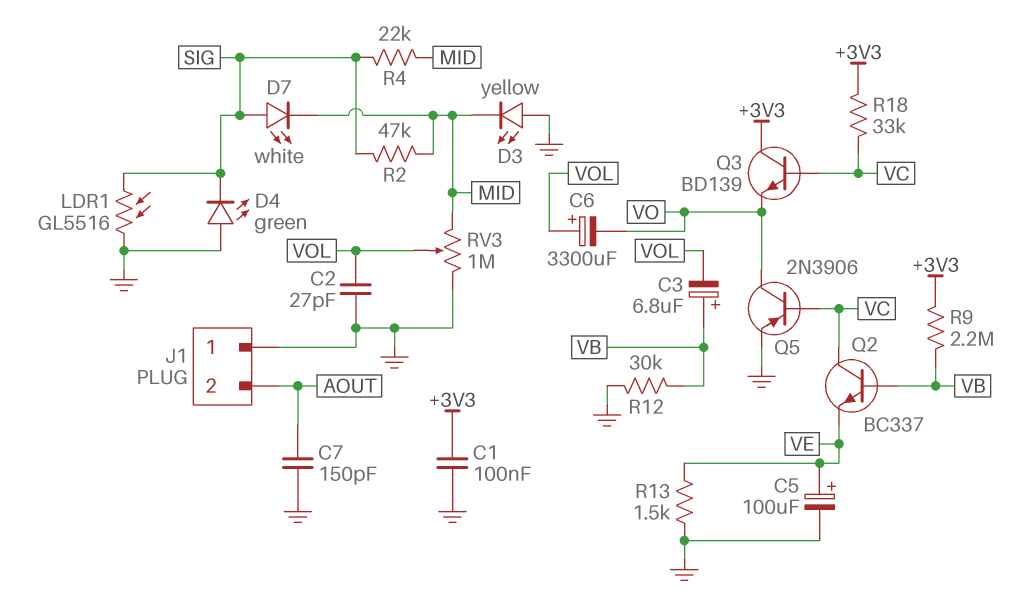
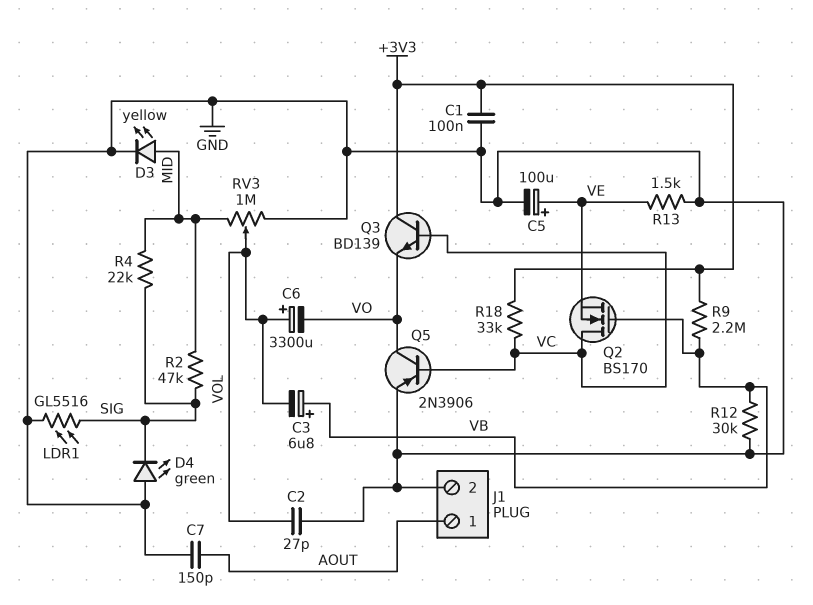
D3: LED yellow (A GND, K MID) -> LED yellow (A MID, K GND)
D7: LED white (A SIG, K MID) -> none
J1 pin 1: GND -> AOUT
J1 pin 2: AOUT -> GND
Q2: NPN BC337 (B VB, C VC, E VE) -> NMOS BS170 (G VB, D VC, S VE)

